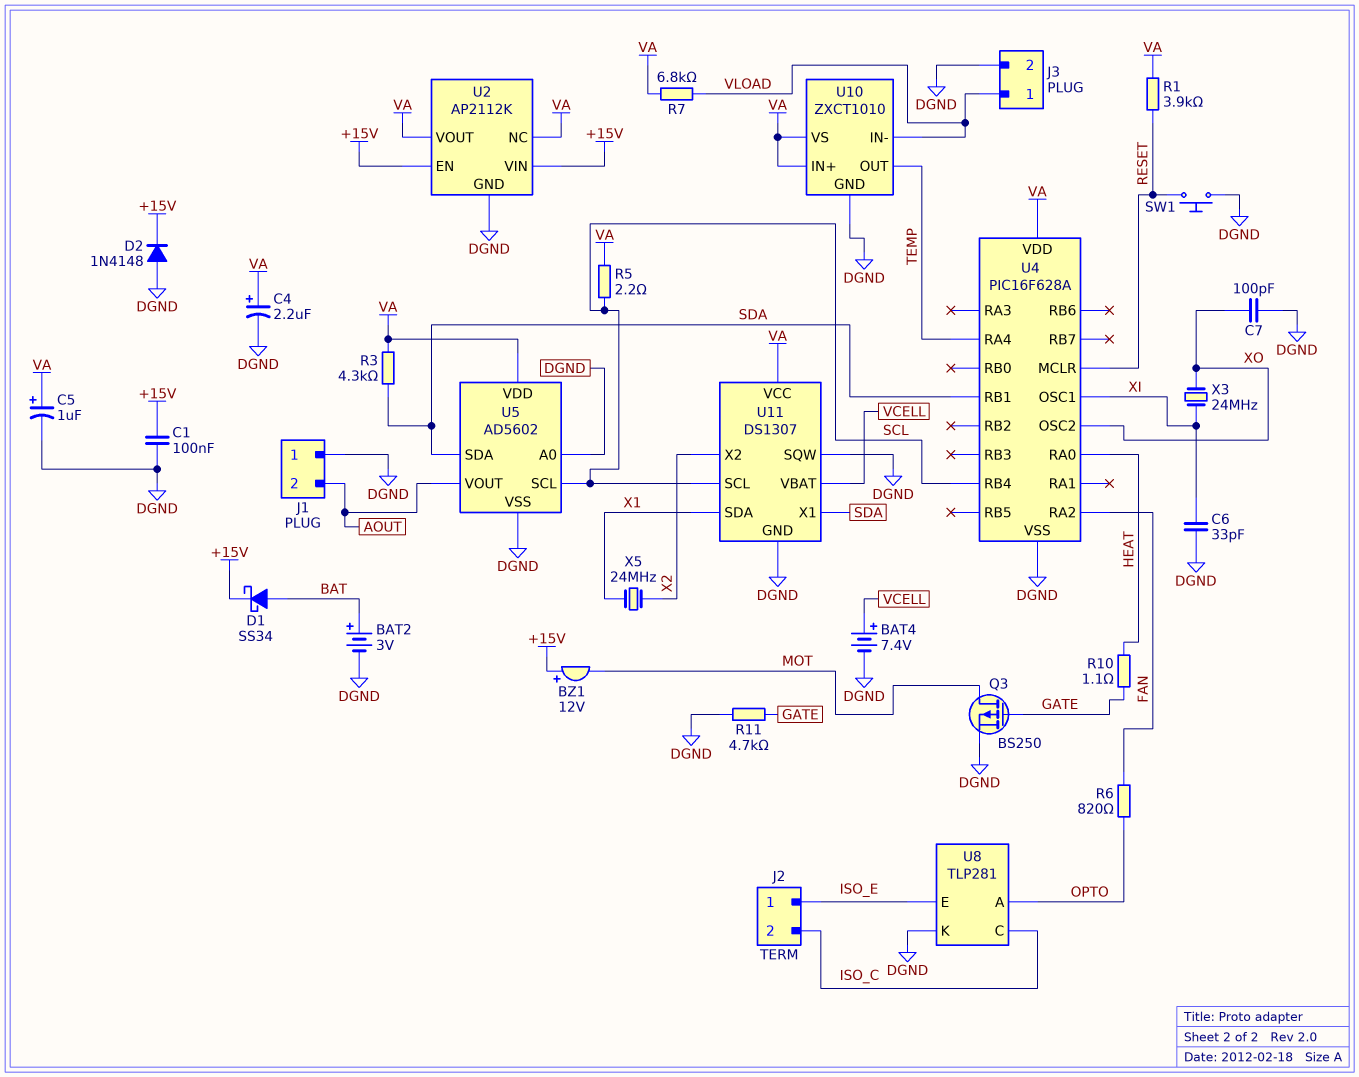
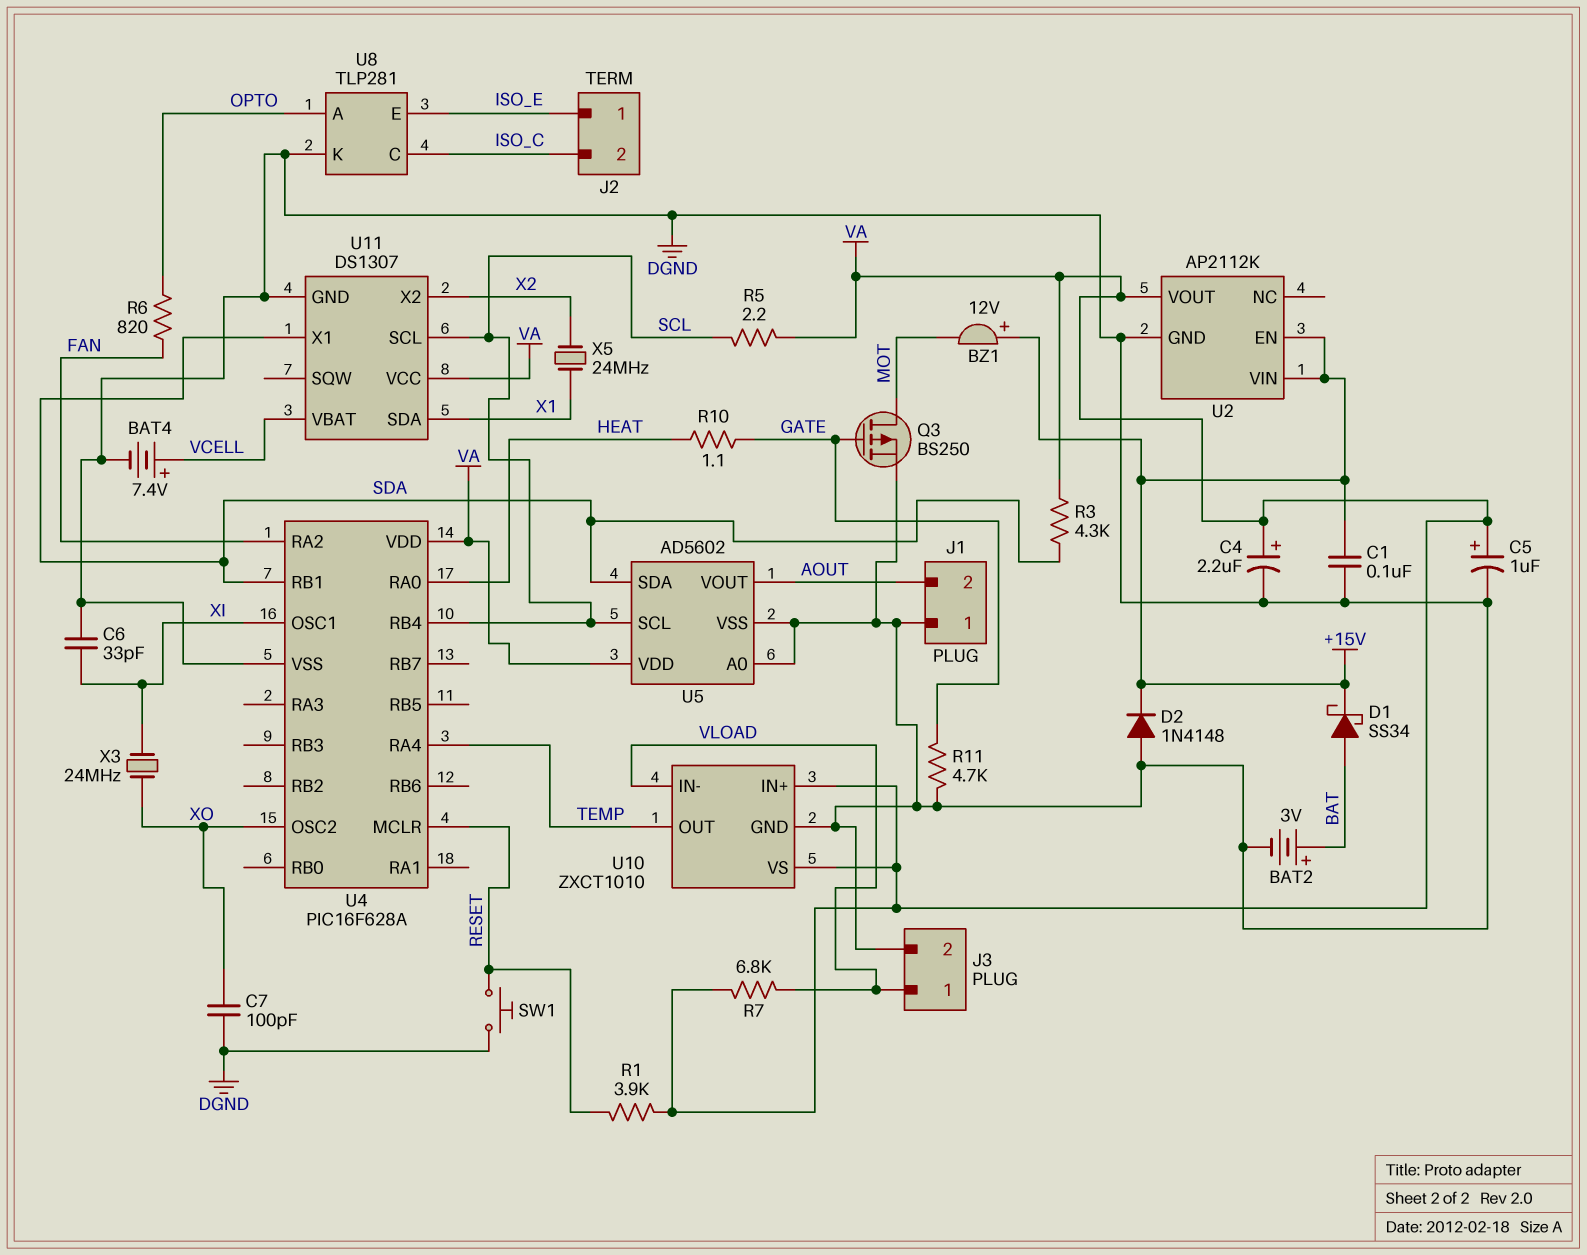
U2 pin NC: VA -> none
U11 pin SQW: DGND -> none

